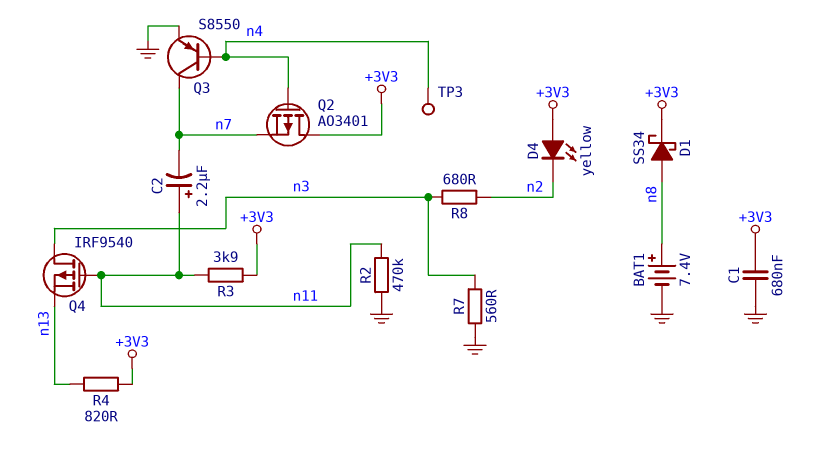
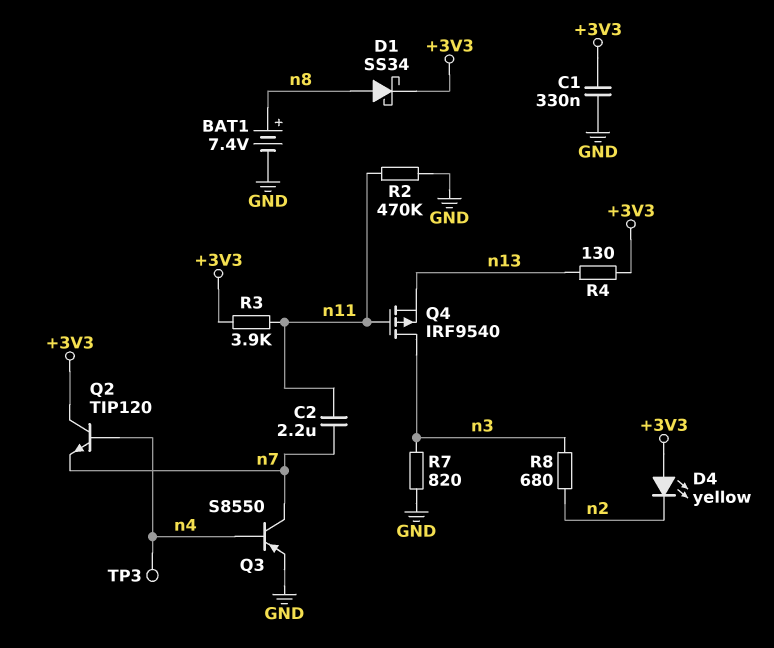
C1: 680nF (+3V3, GND) -> 330nF (+3V3, GND)
C2: 2.2uF (plus n11, minus n7) -> 2.2uF (n7, n11)
Q2: PMOS AO3401 (G n4, D +3V3, S n7) -> NPN TIP120 (B n4, C +3V3, E n7)
R4: 820 (+3V3, n13) -> 130 (+3V3, n13)
R7: 560 (GND, n3) -> 820 (GND, n3)

